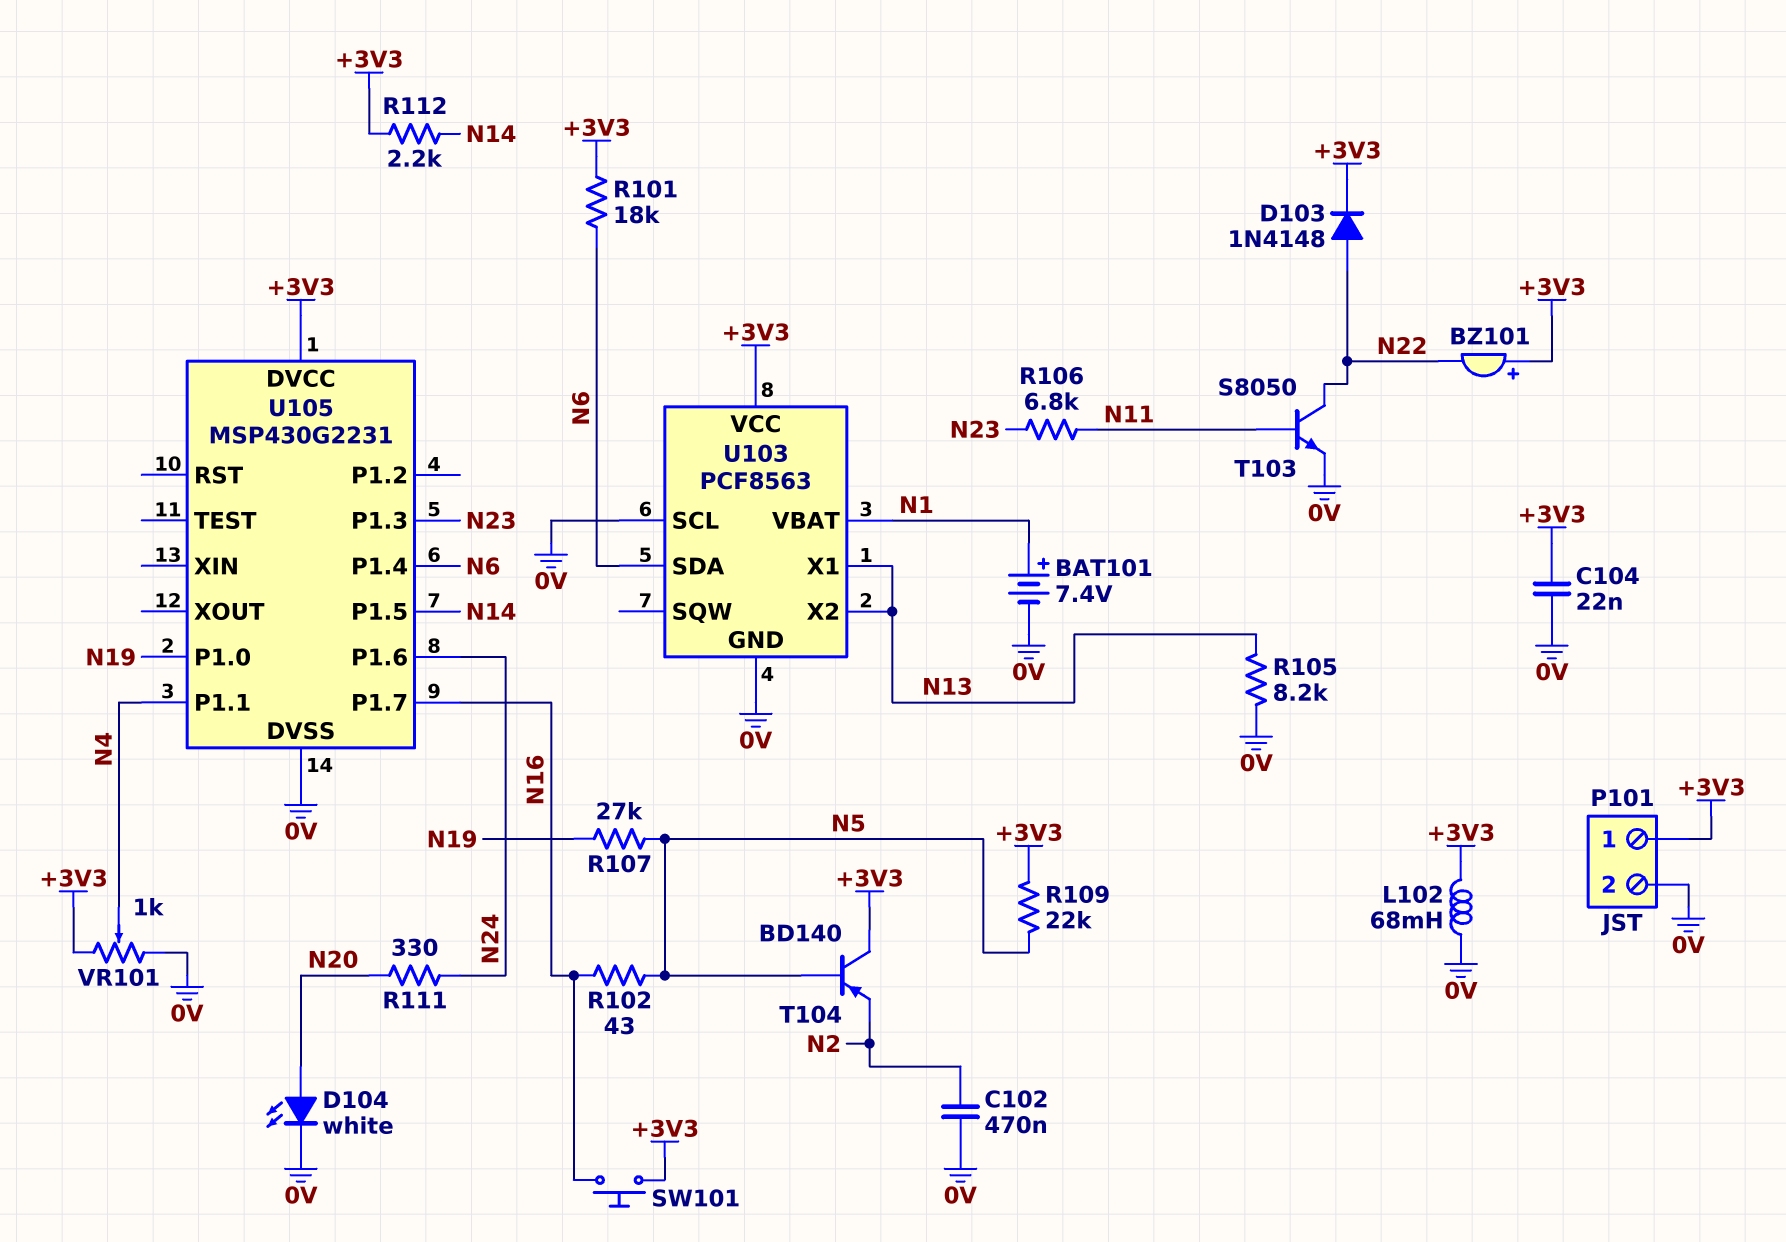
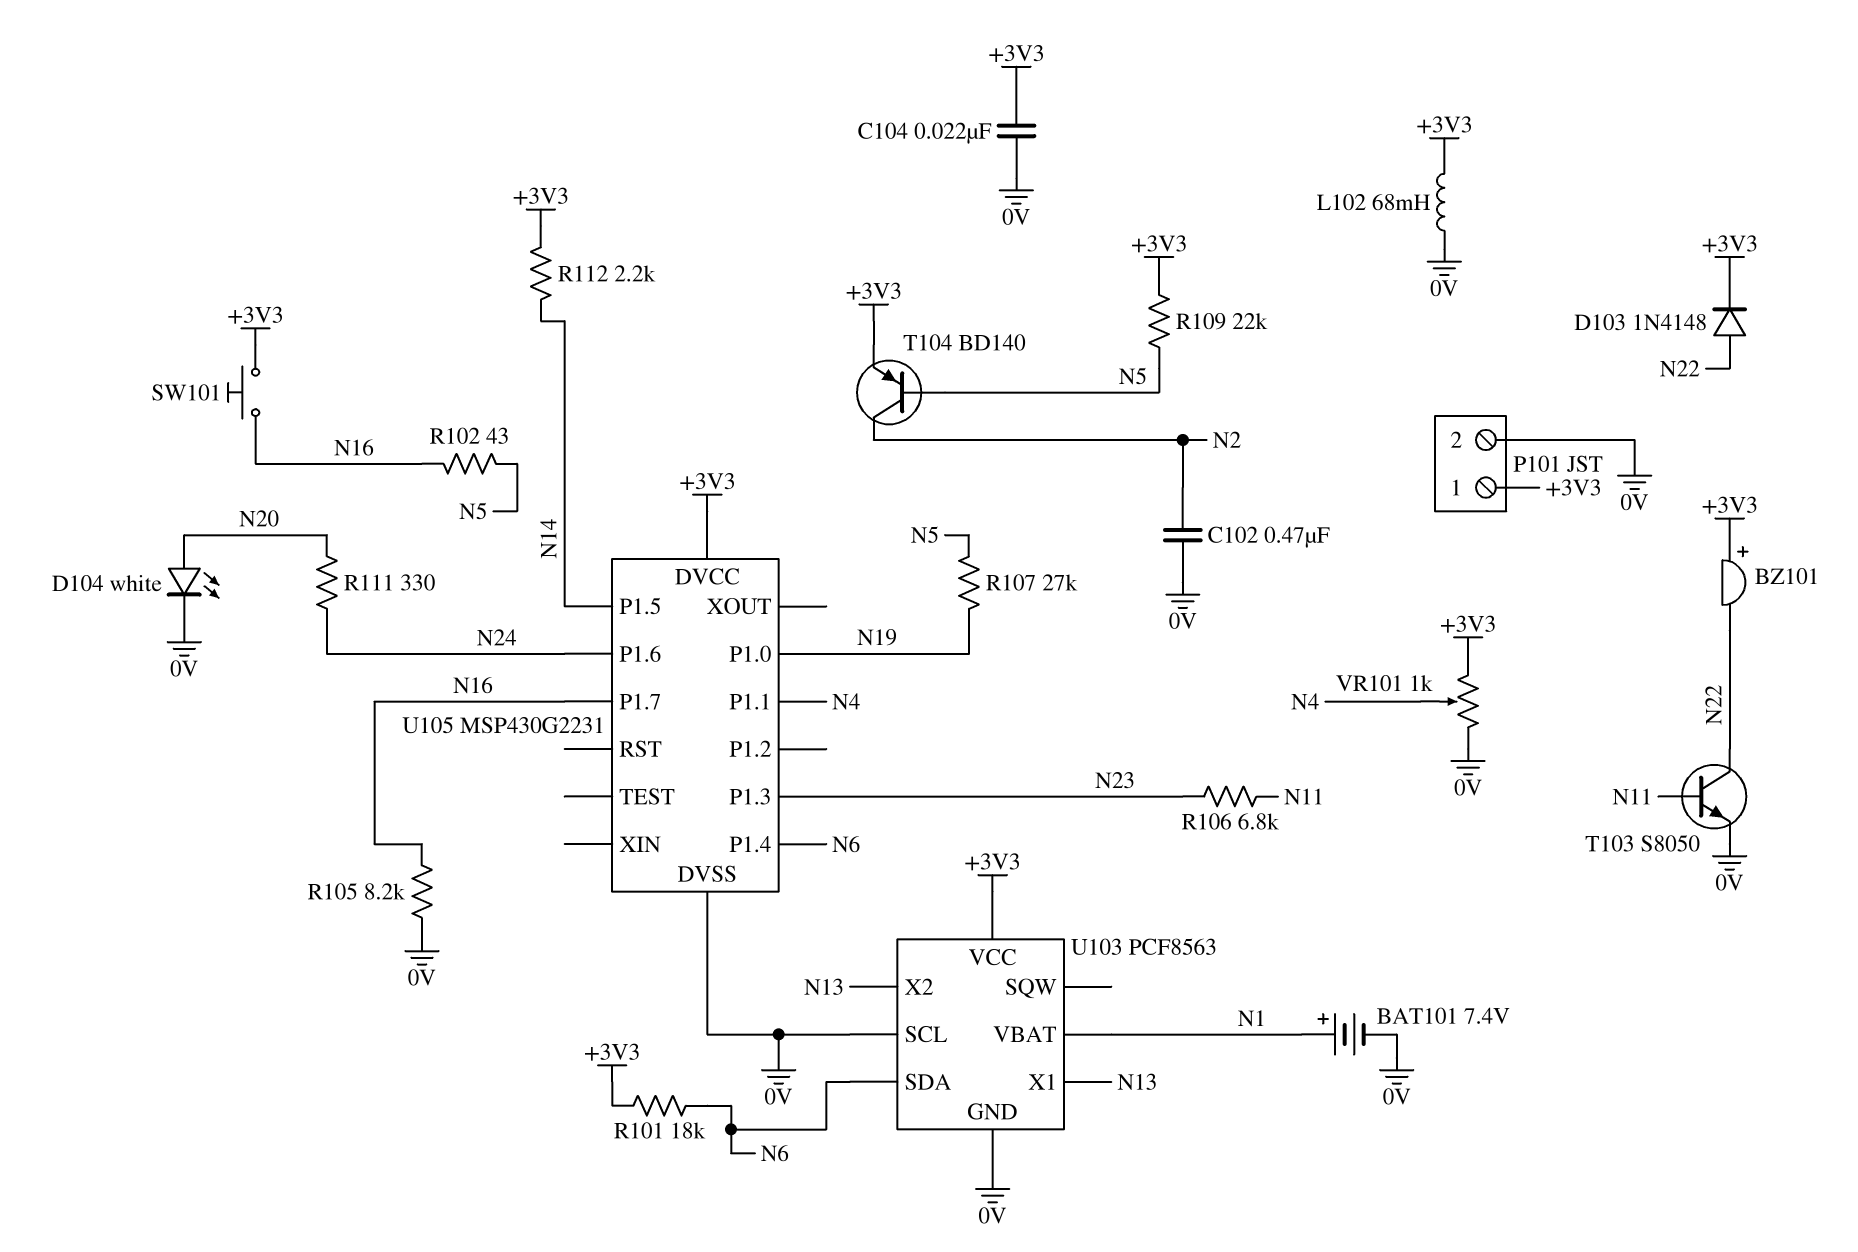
R105: 8.2k (0V, N13) -> 8.2k (0V, N16)
T104: PNP BD140 (B N5, C +3V3, E N2) -> PNP BD140 (B N5, C N2, E +3V3)

